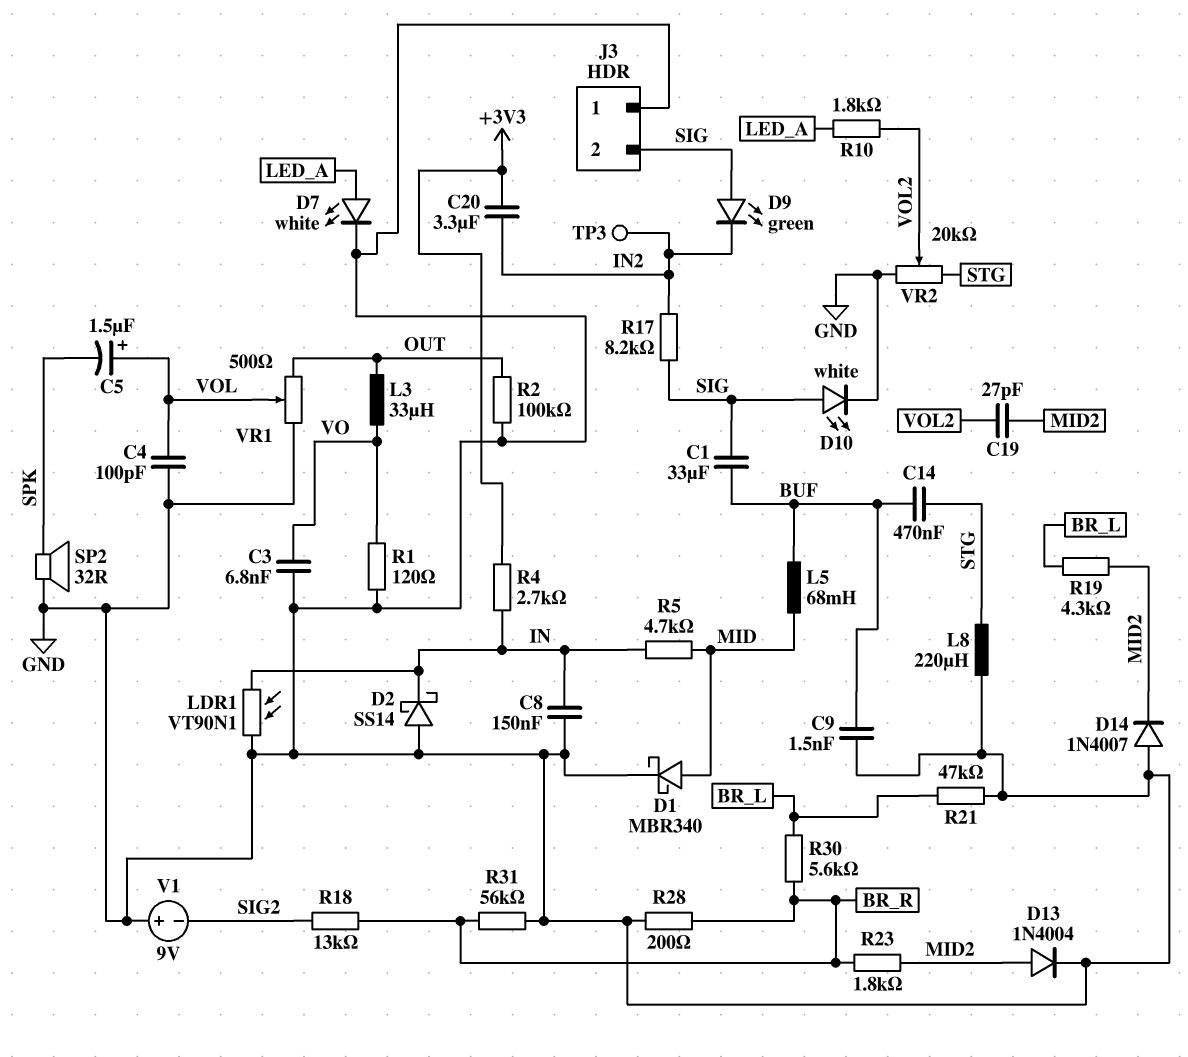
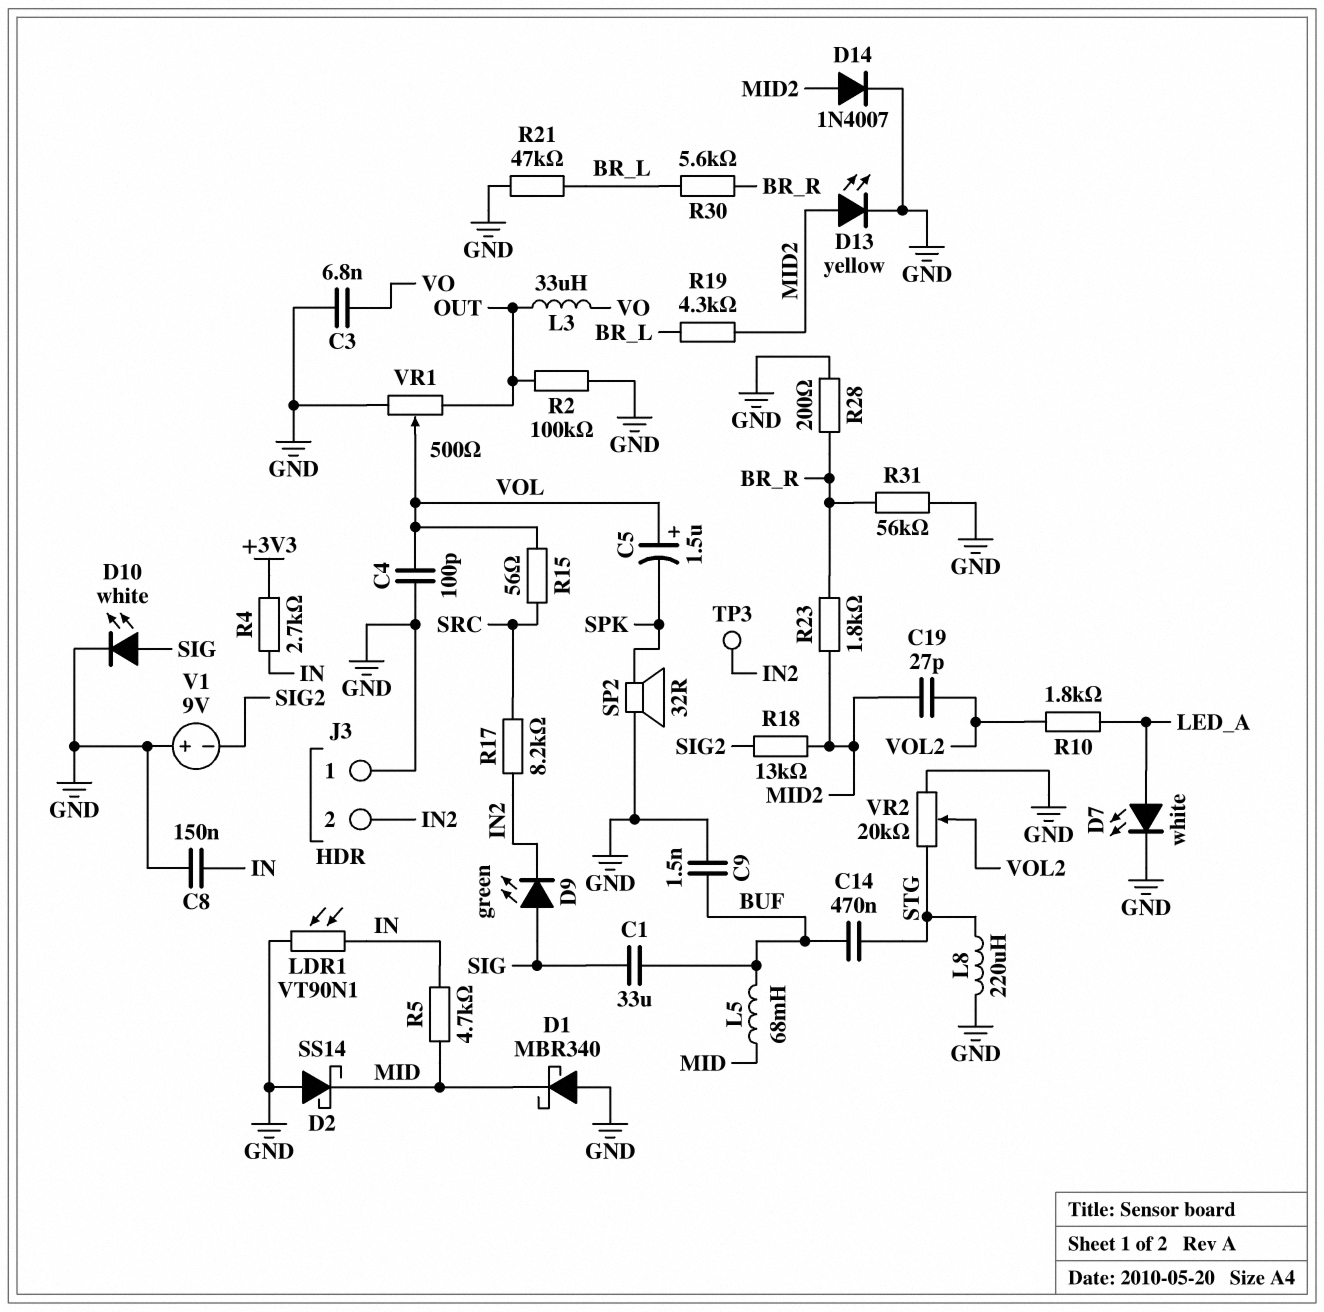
C20: 3.3uF (+3V3, IN2) -> none
D1: schottky MBR340 (A MID, K GND) -> schottky MBR340 (A GND, K MID)
D2: schottky SS14 (A GND, K IN) -> schottky SS14 (A GND, K MID)
D13: diode 1N4004 (A MID2, K GND) -> LED yellow (A MID2, K GND)
D14: diode 1N4007 (A GND, K MID2) -> diode 1N4007 (A MID2, K GND)
J3 pin 2: SIG -> IN2
R1: 120 (GND, VO) -> none
R15: none -> 56 (SRC, VOL)
R17: 8.2k (IN2, SIG) -> 8.2k (IN2, SRC)
R18: 13k (BR_R, SIG2) -> 13k (MID2, SIG2)

